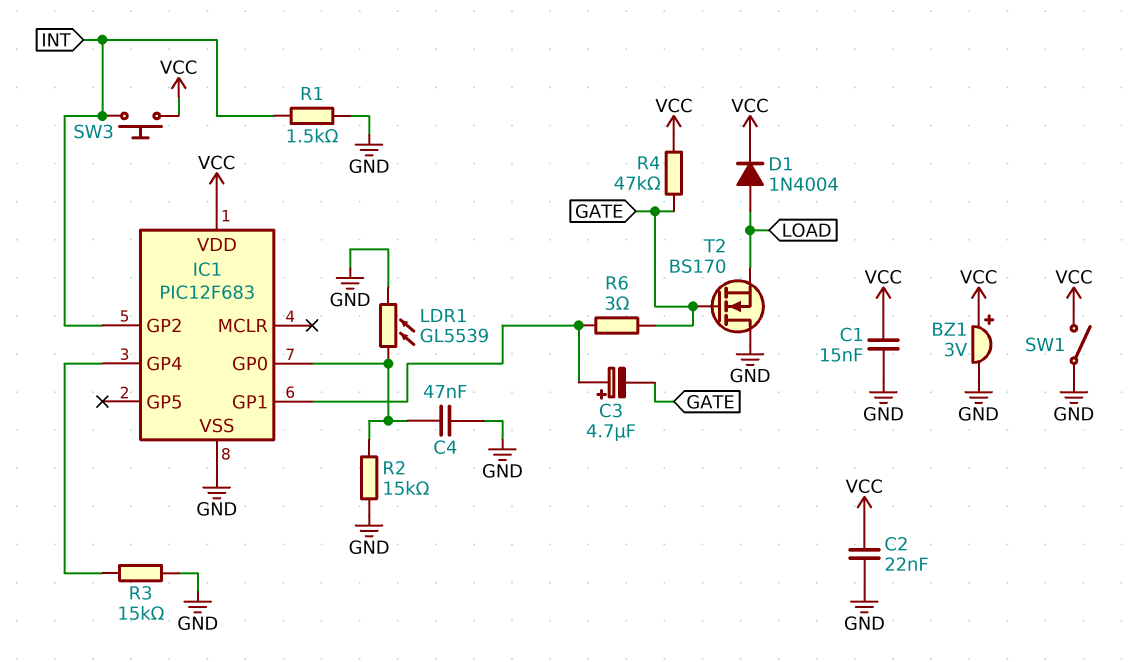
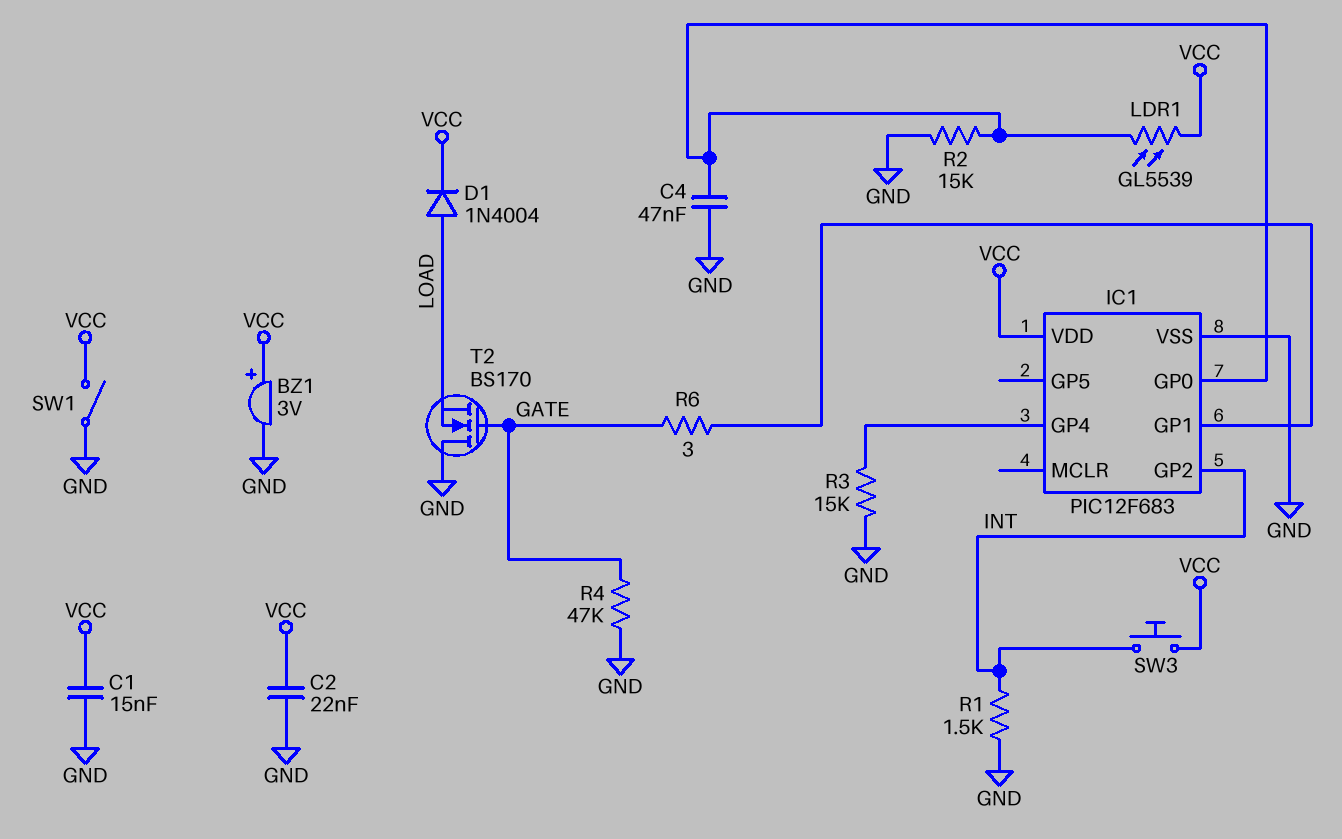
C3: 4.7uF (plus IC1/GP1, minus GATE) -> none
LDR1: GL5539 (GND, IC1/GP0) -> GL5539 (IC1/GP0, VCC)
R4: 47k (GATE, VCC) -> 47k (GATE, GND)

